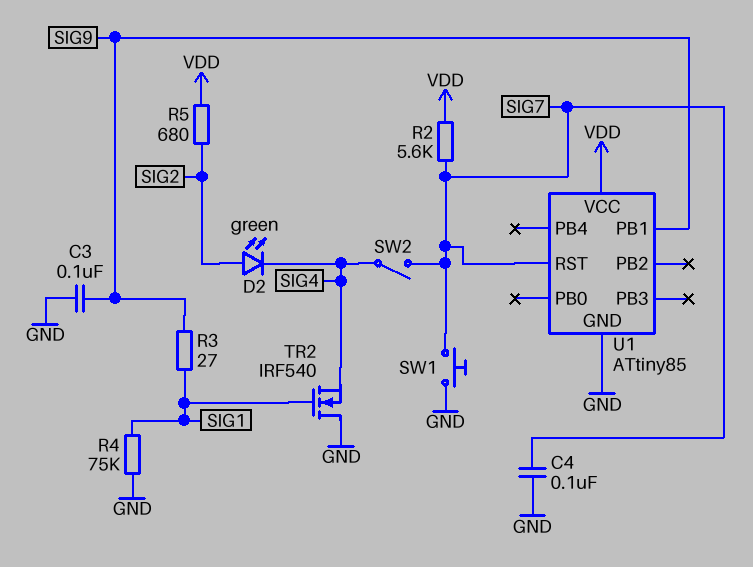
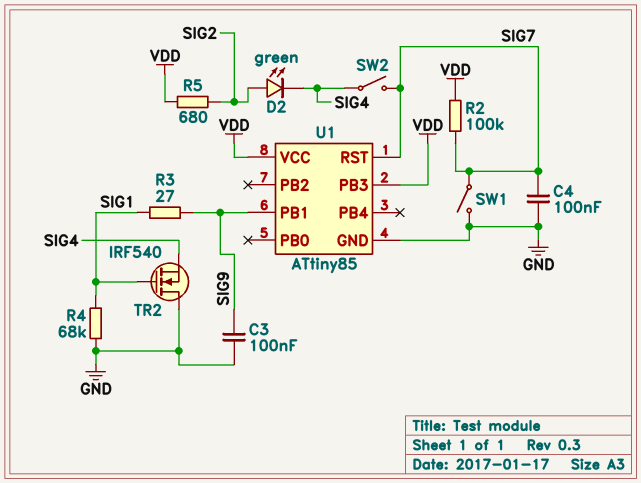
R2: 5.6k (SIG7, VDD) -> 100k (SIG7, VDD)
R4: 75k (GND, SIG1) -> 68k (GND, SIG1)
SW1: button (GND, SIG7) -> switch (GND, SIG7)
U1 pin PB3: none -> VDD

